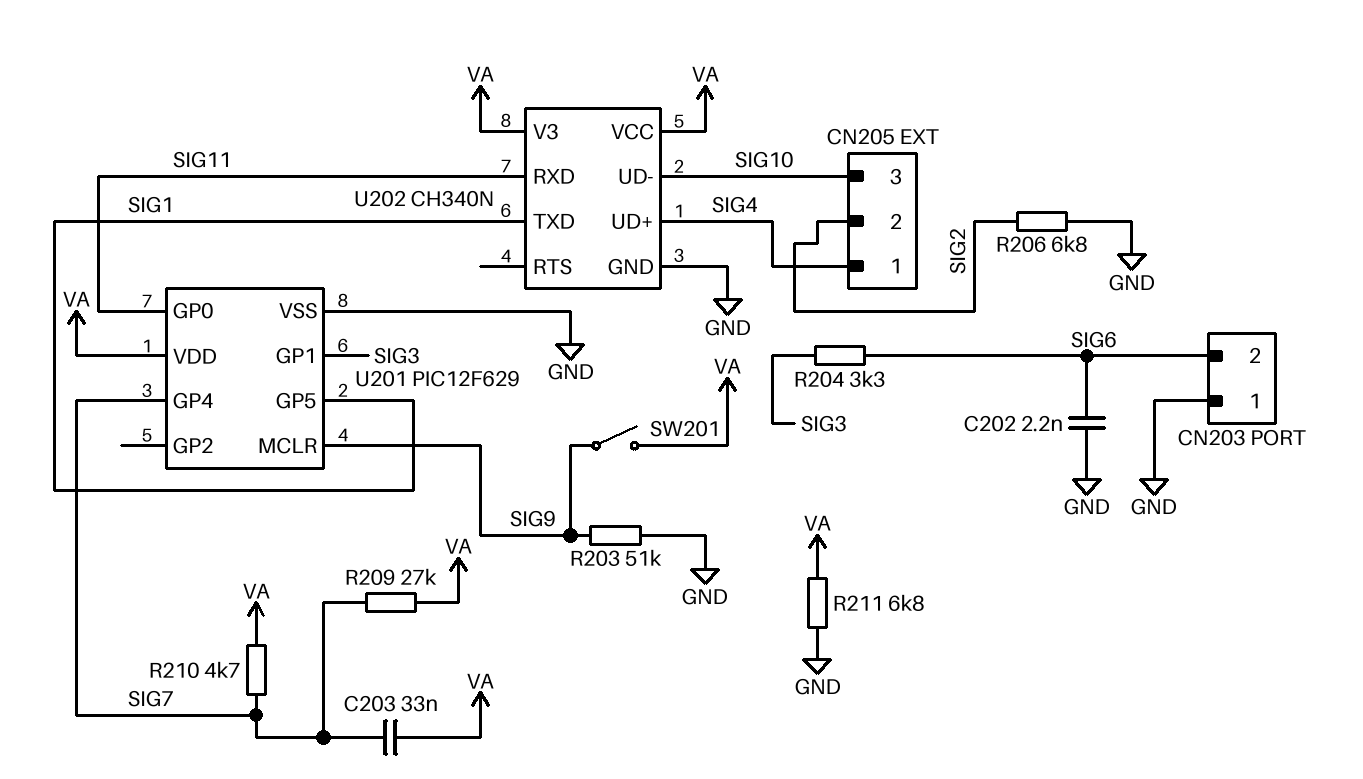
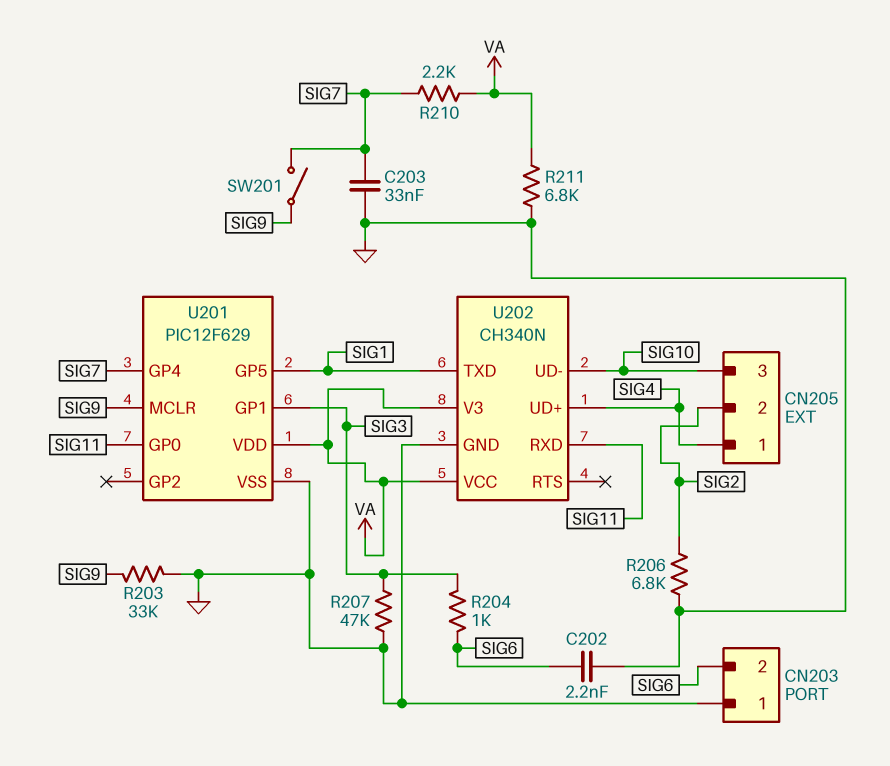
C203: 33nF (SIG7, VA) -> 33nF (GND, SIG7)
R203: 51k (GND, SIG9) -> 33k (GND, SIG9)
R204: 3.3k (SIG3, SIG6) -> 1k (SIG3, SIG6)
R207: none -> 47k (GND, SIG3)
R209: 27k (SIG7, VA) -> none
R210: 4.7k (SIG7, VA) -> 2.2k (SIG7, VA)
SW201: switch (SIG9, VA) -> switch (SIG7, SIG9)

